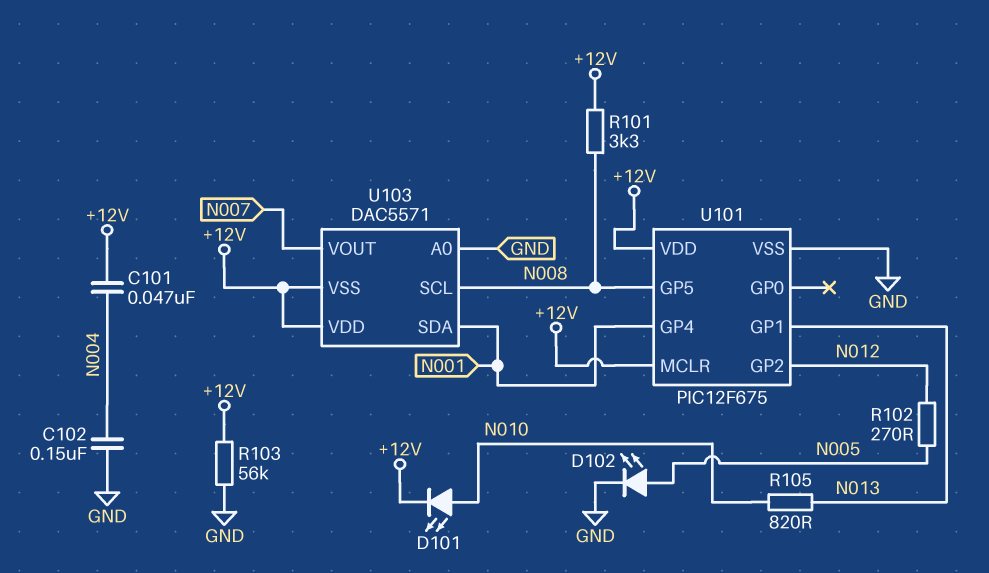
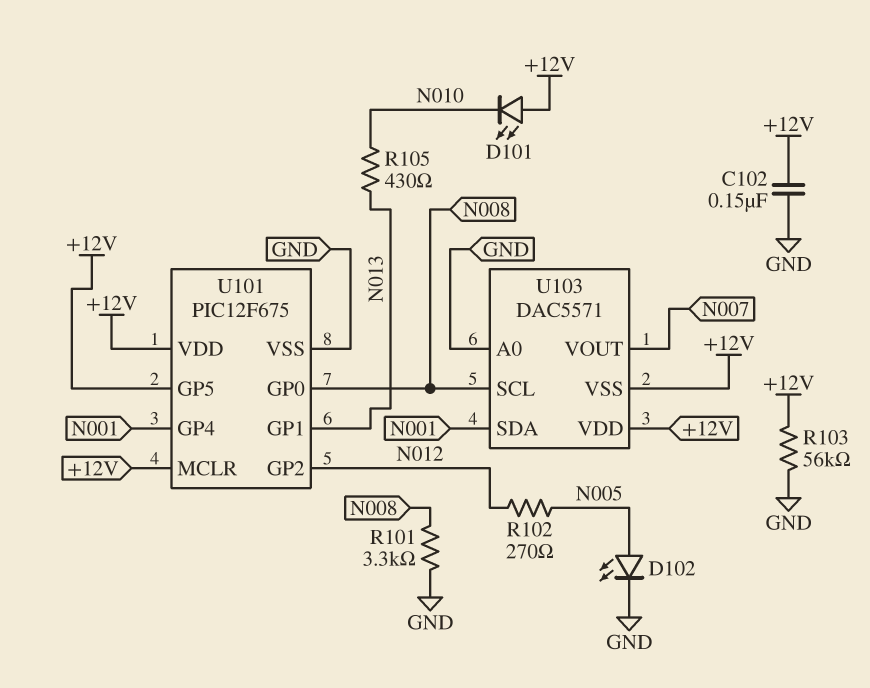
C101: 47nF (+12V, N004) -> none
C102: 150nF (GND, N004) -> 150nF (+12V, GND)
D101: LED (A N010, K +12V) -> LED (A +12V, K N010)
R101: 3.3k (+12V, N008) -> 3.3k (GND, N008)
R105: 820 (N010, N013) -> 430 (N010, N013)
U101 pin GP0: none -> N008
U101 pin GP5: N008 -> +12V

